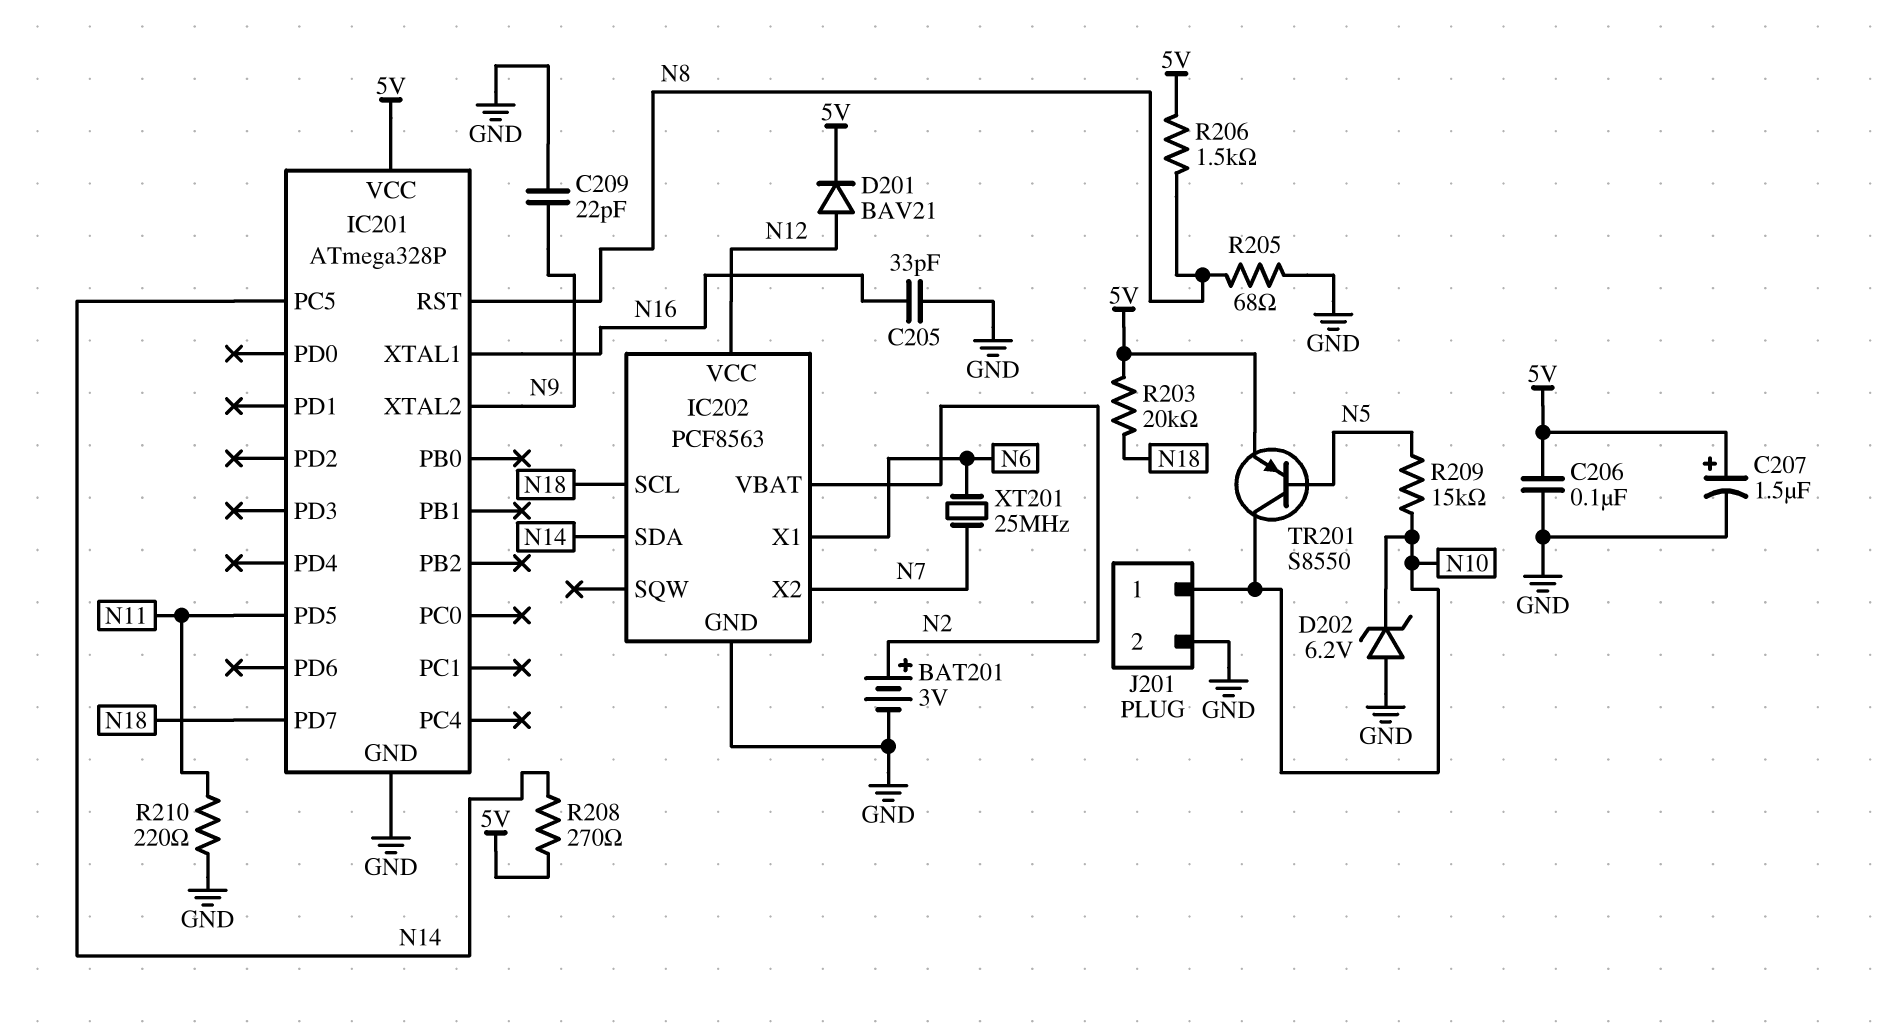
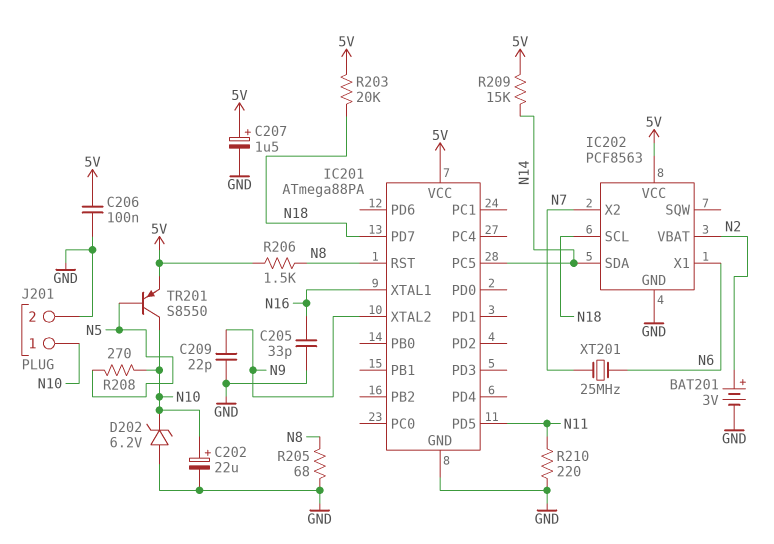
C202: none -> 22uF (plus N10, minus GND)
D201: diode BAV21 (A N12, K 5V) -> none
IC201: ATmega328P -> ATmega88PA
IC202 pin VCC: N12 -> 5V
R208: 270 (5V, N14) -> 270 (N5, N10)
R209: 15k (N5, N10) -> 15k (5V, N14)

